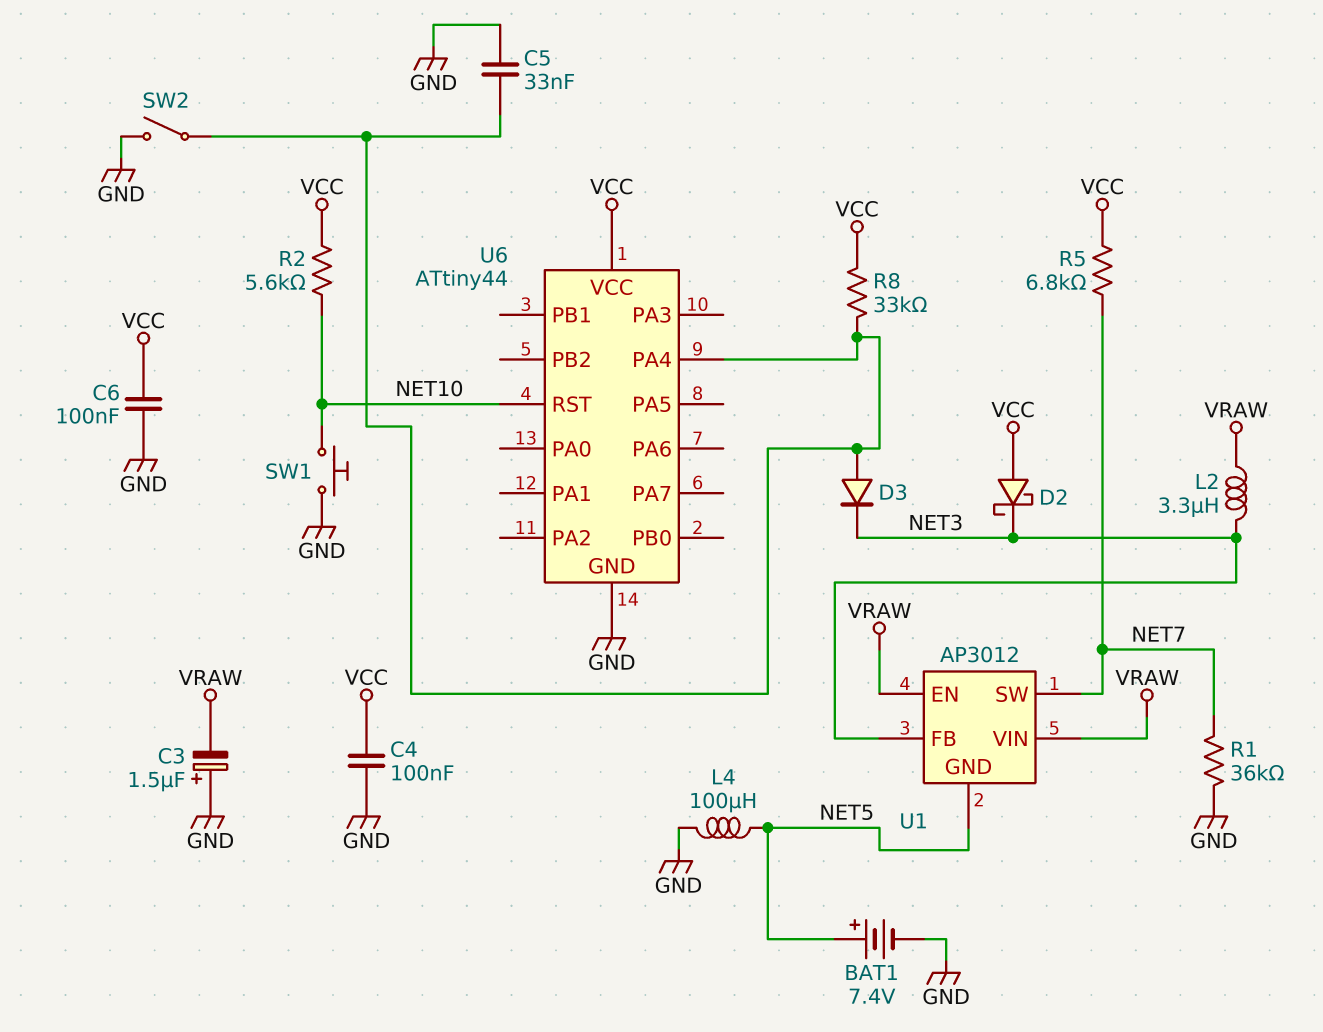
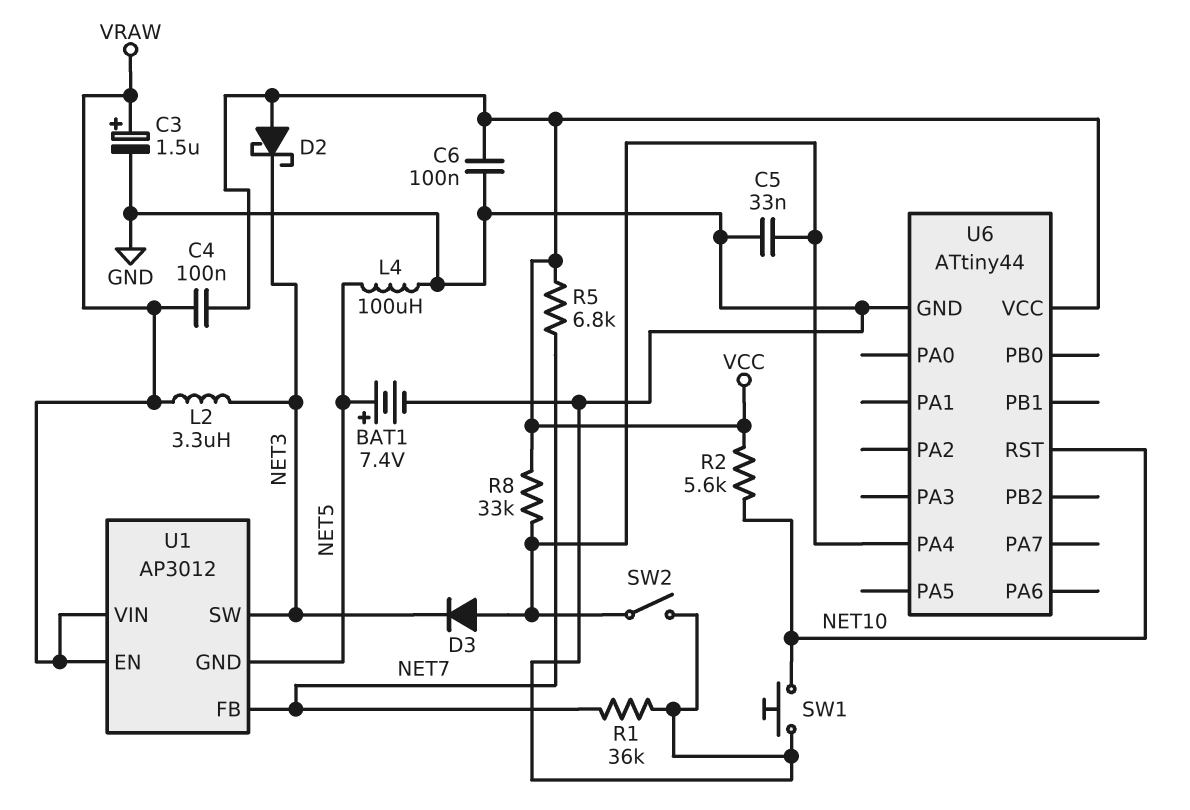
C3: 1.5uF (plus GND, minus VRAW) -> 1.5uF (plus VRAW, minus GND)
C4: 100nF (GND, VCC) -> 100nF (VCC, VRAW)
U1 pin FB: NET3 -> NET7
U1 pin SW: NET7 -> NET3

